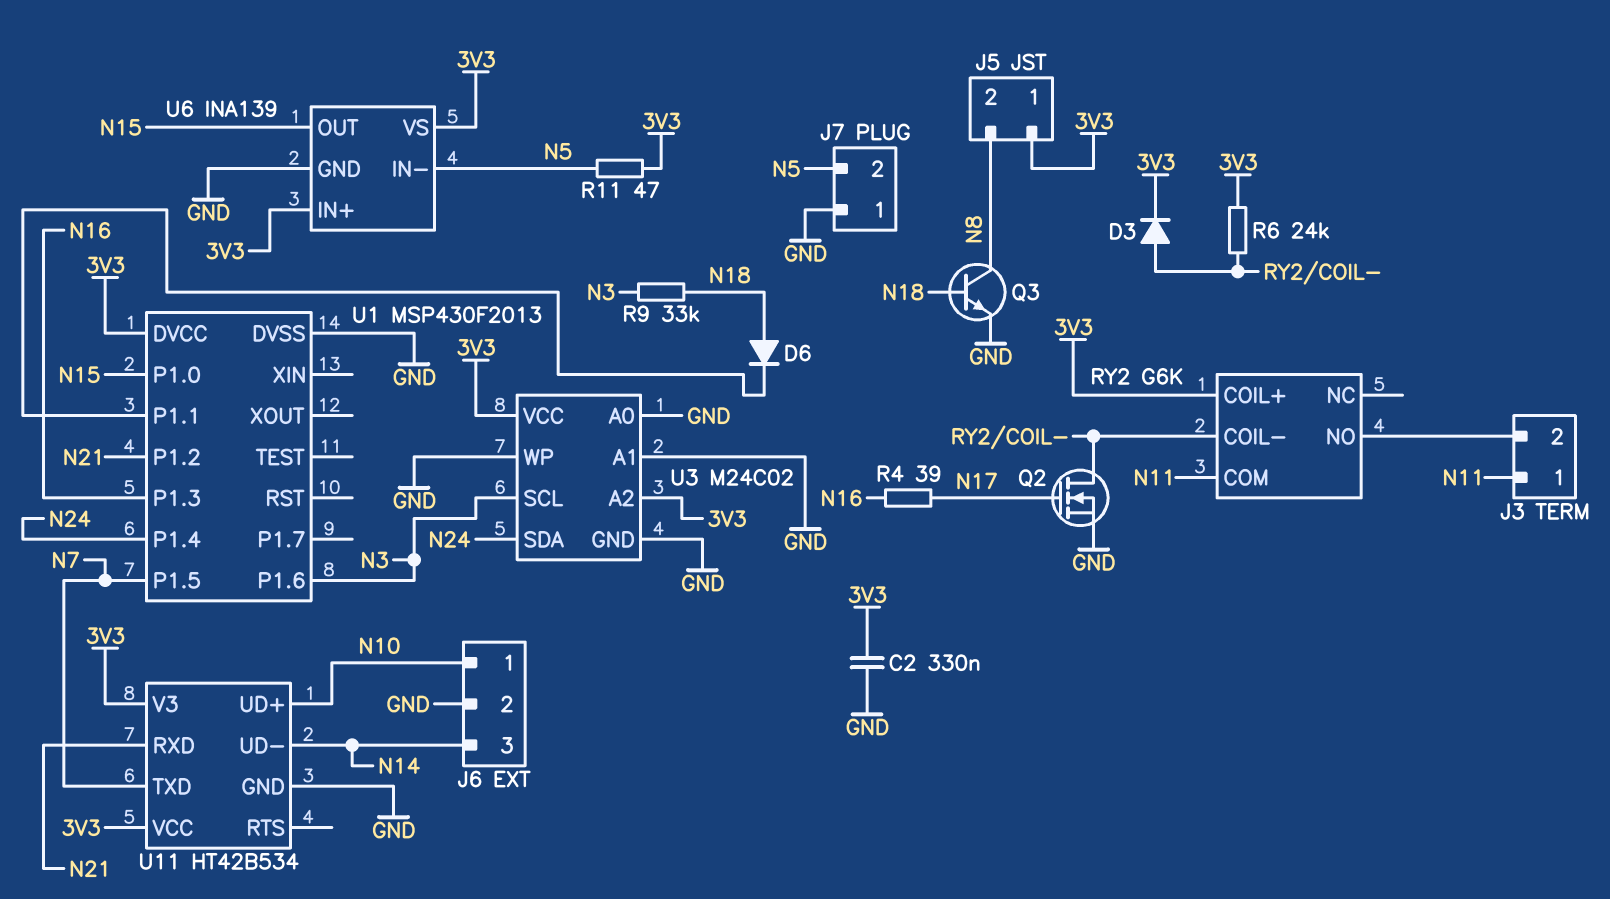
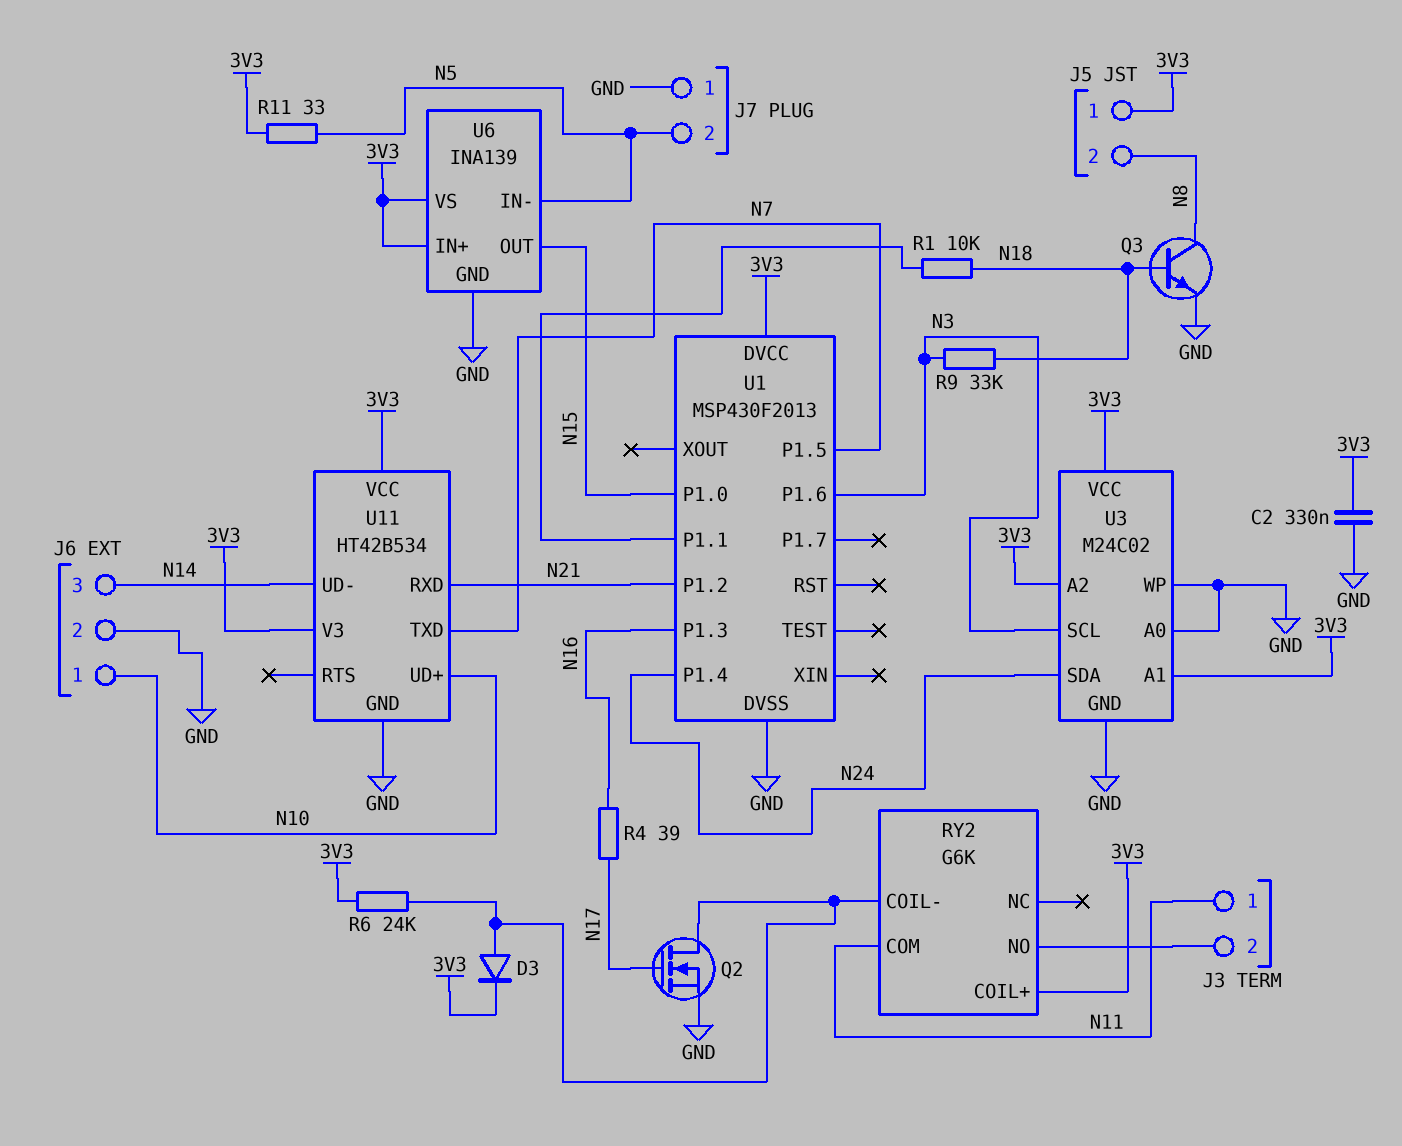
D6: diode (A N18, K U1/P1.1) -> none
R1: none -> 10k (N18, U1/P1.1)
R11: 47 (3V3, N5) -> 33 (3V3, N5)
U3 pin A1: GND -> 3V3

